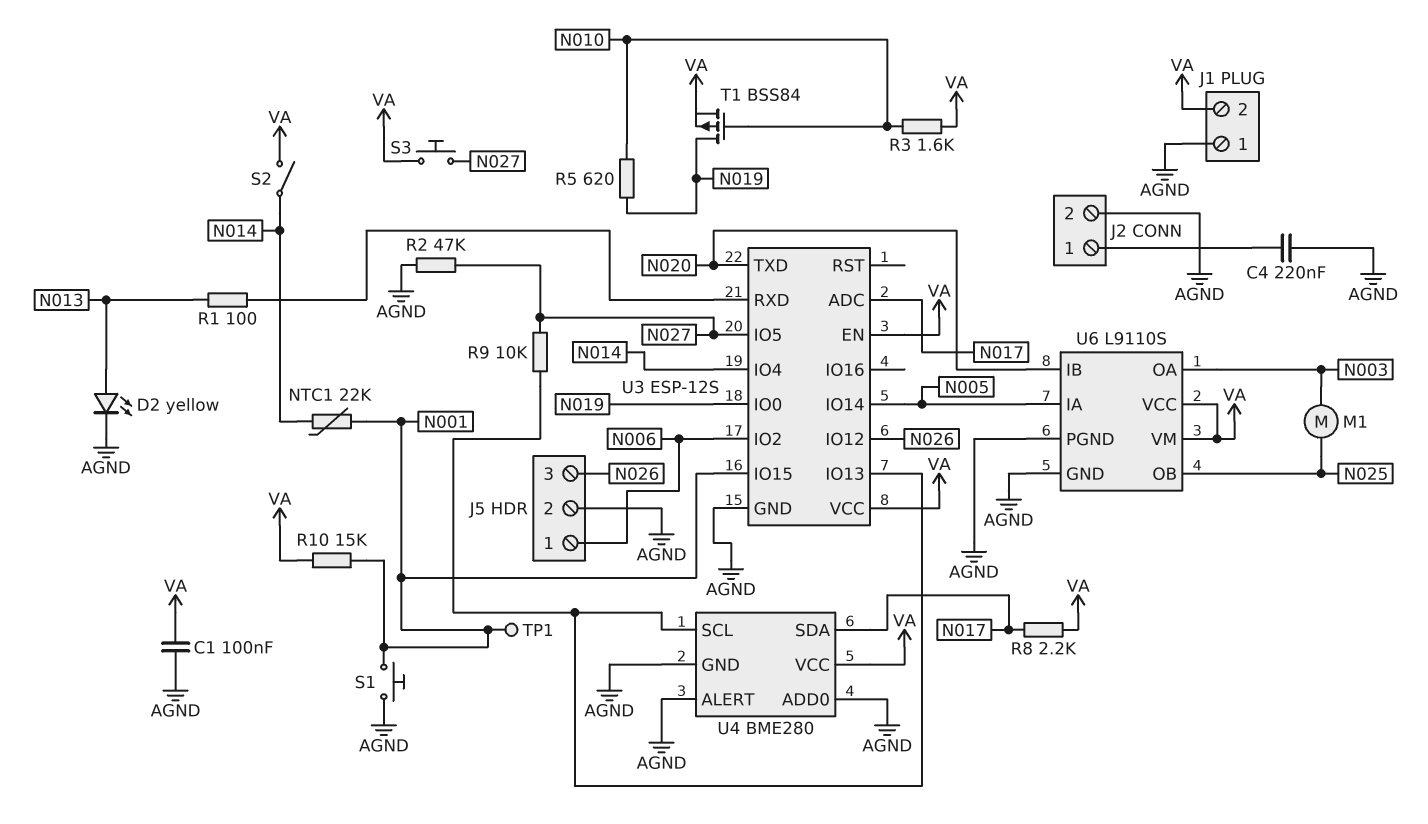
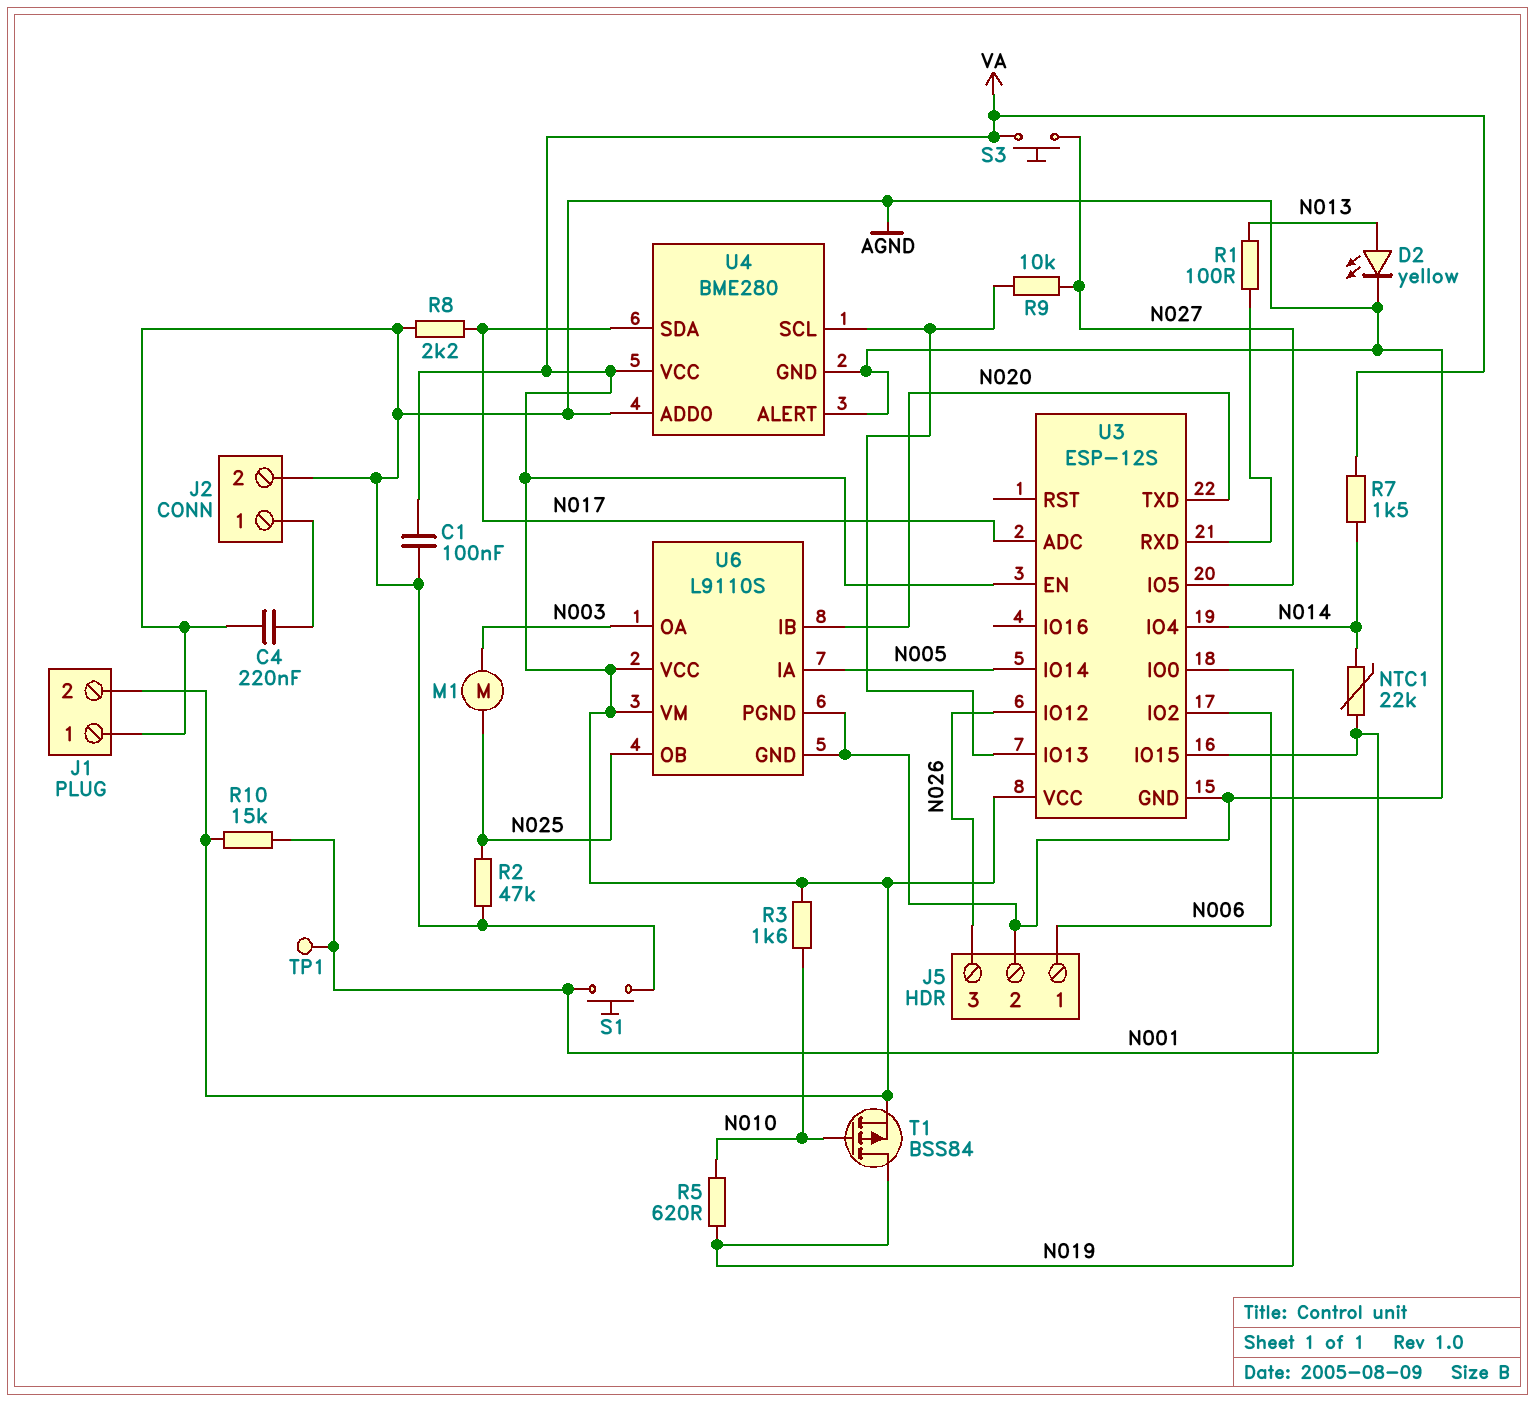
R2: 47k (AGND, N027) -> 47k (AGND, N025)
R7: none -> 1.5k (N014, VA)
R8: 2.2k (N017, VA) -> 2.2k (AGND, N017)
S2: switch (N014, VA) -> none

